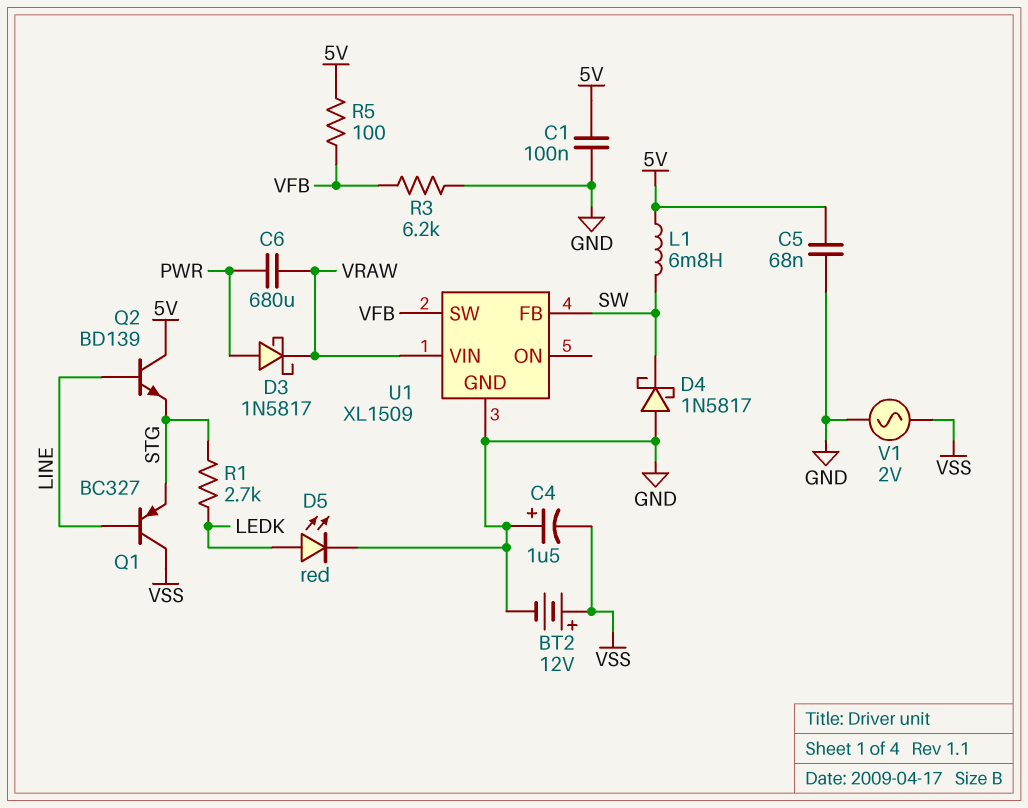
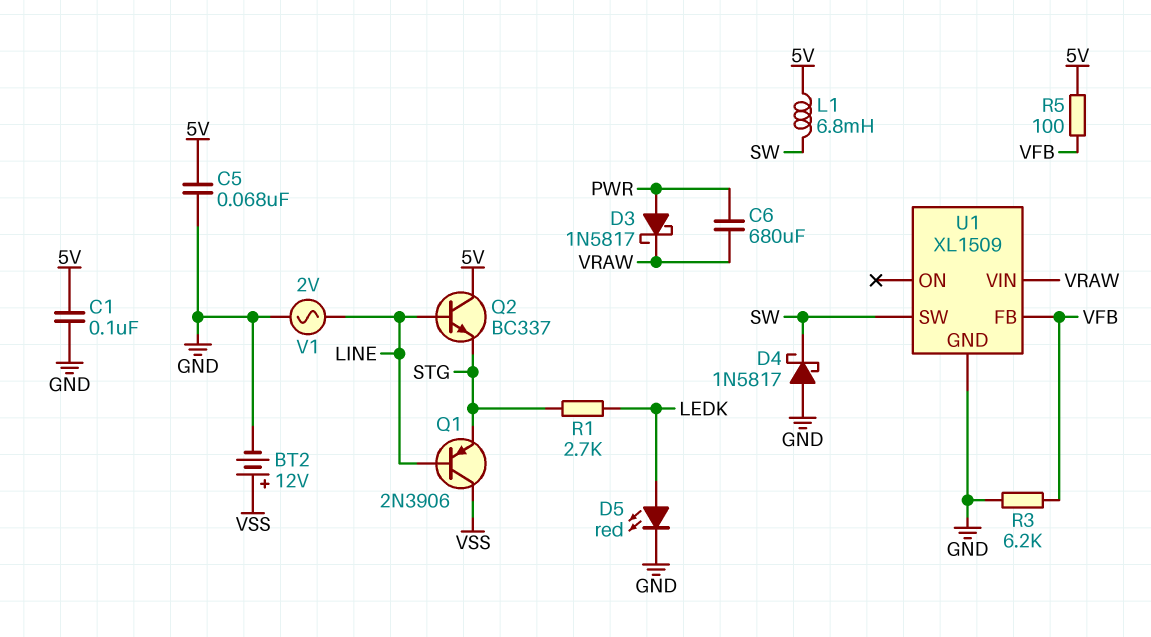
C4: 1.5uF (plus GND, minus VSS) -> none
Q1: PNP BC327 (B LINE, C VSS, E STG) -> PNP 2N3906 (B LINE, C VSS, E STG)
Q2: NPN BD139 (B LINE, C 5V, E STG) -> NPN BC337 (B LINE, C 5V, E STG)
U1 pin FB: SW -> VFB
U1 pin SW: VFB -> SW
V1: AC 2V (GND, VSS) -> AC 2V (GND, LINE)

